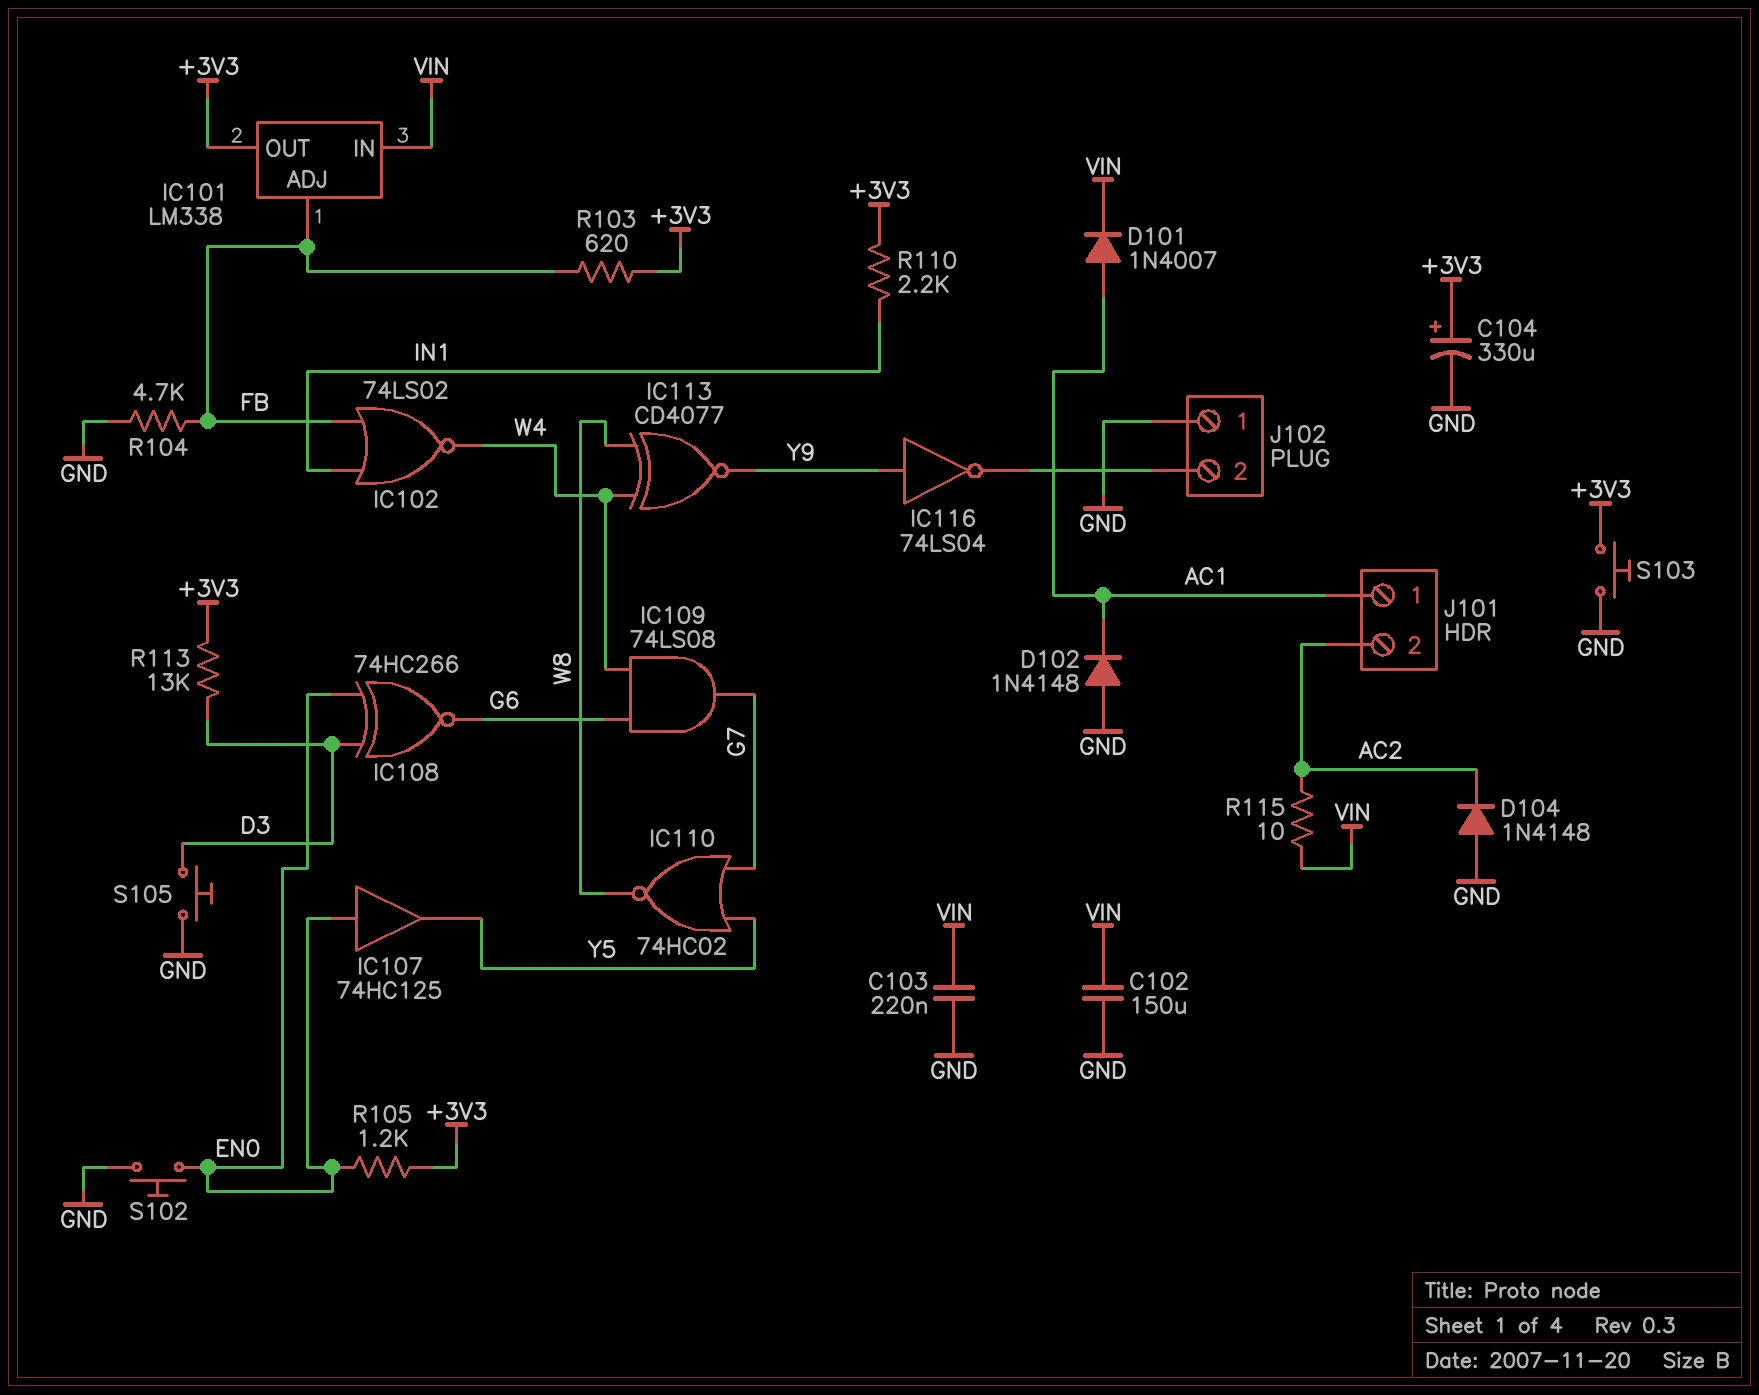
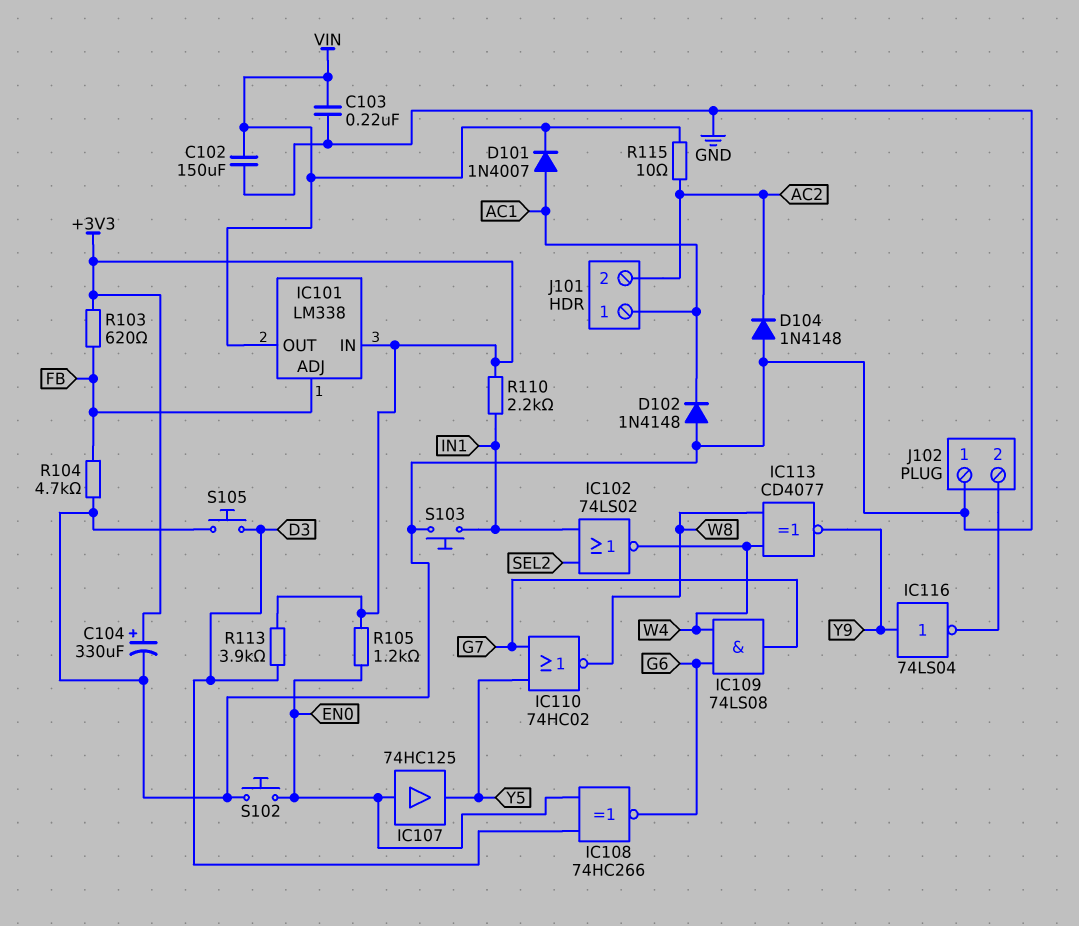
IC101 pin IN: VIN -> +3V3
IC101 pin OUT: +3V3 -> VIN
IC102: NOR 74LS02 (in FB, in IN1, out W4) -> NOR 74LS02 (in IN1, in SEL2, out W4)
R113: 13k (+3V3, D3) -> 3.9k (+3V3, D3)
S103: button (+3V3, GND) -> button (GND, IN1)

